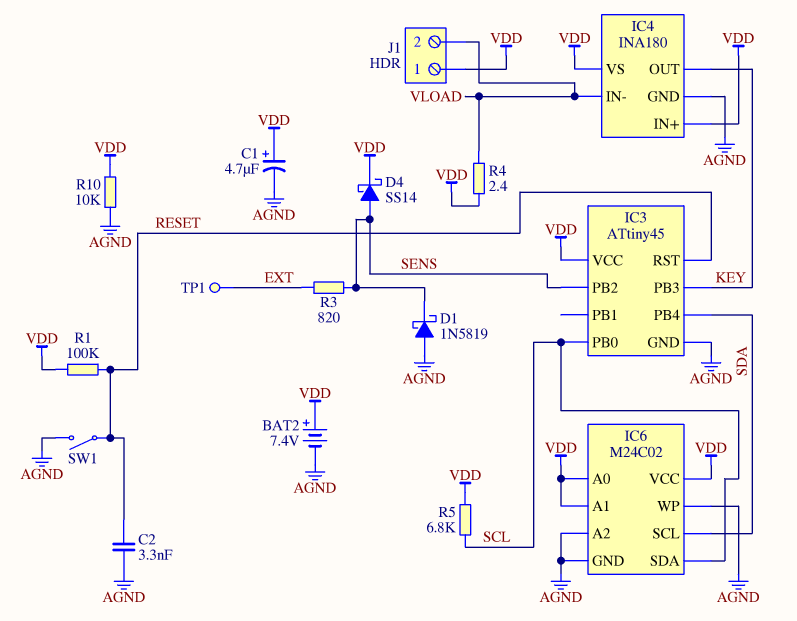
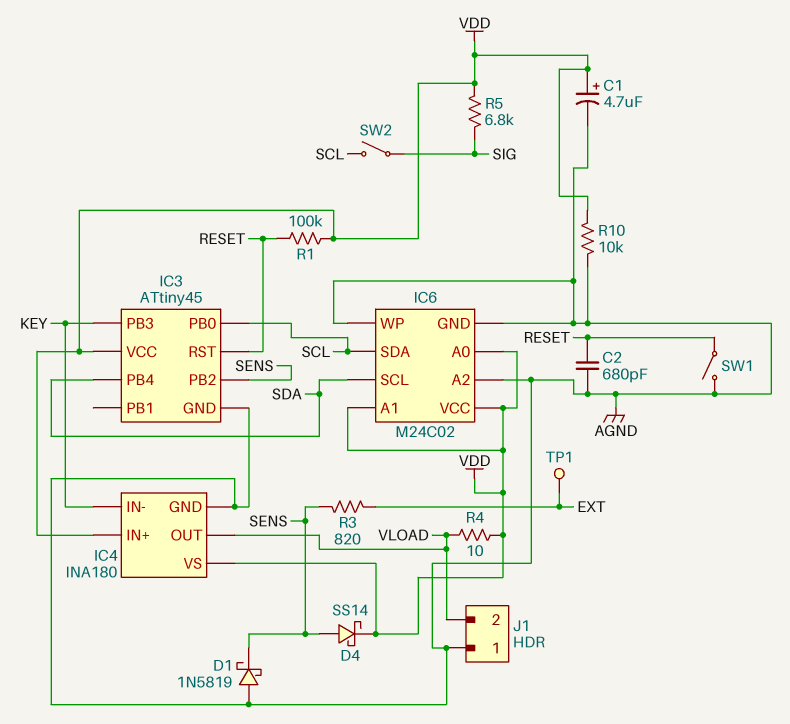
BAT2: 7.4V (plus VDD, minus AGND) -> none
C2: 3.3nF (AGND, RESET) -> 680pF (AGND, RESET)
IC4 pin IN-: VLOAD -> KEY
IC4 pin OUT: KEY -> VLOAD
J1 pin 1: VDD -> AGND
R4: 2.4 (VDD, VLOAD) -> 10 (VDD, VLOAD)
R5: 6.8k (SCL, VDD) -> 6.8k (SIG, VDD)
SW2: none -> switch (SCL, SIG)

